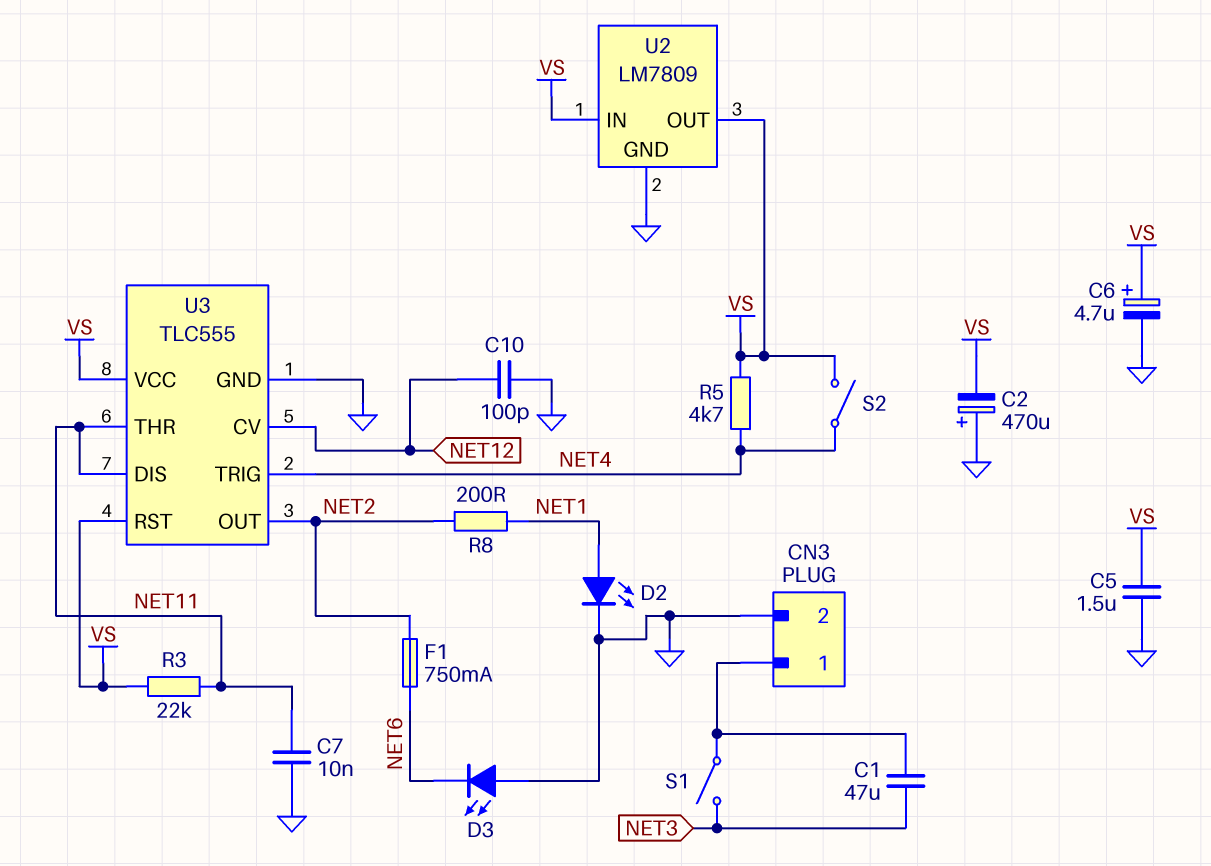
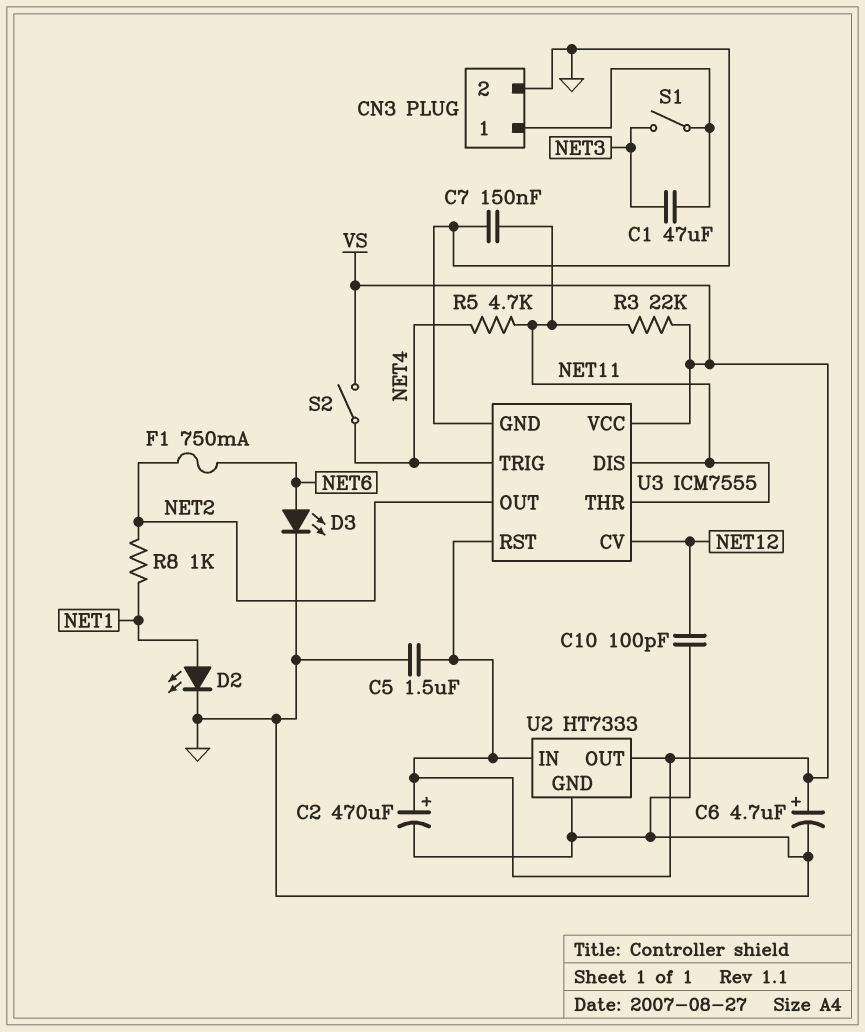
C2: 470uF (plus GND, minus VS) -> 470uF (plus VS, minus GND)
C7: 10nF (GND, NET11) -> 150nF (GND, NET11)
D3: LED (A GND, K NET6) -> LED (A NET6, K GND)
R5: 4.7k (NET4, VS) -> 4.7k (NET4, NET11)
R8: 200 (NET1, NET2) -> 1k (NET1, NET2)
U2: LM7809 -> HT7333
U3: TLC555 -> ICM7555

